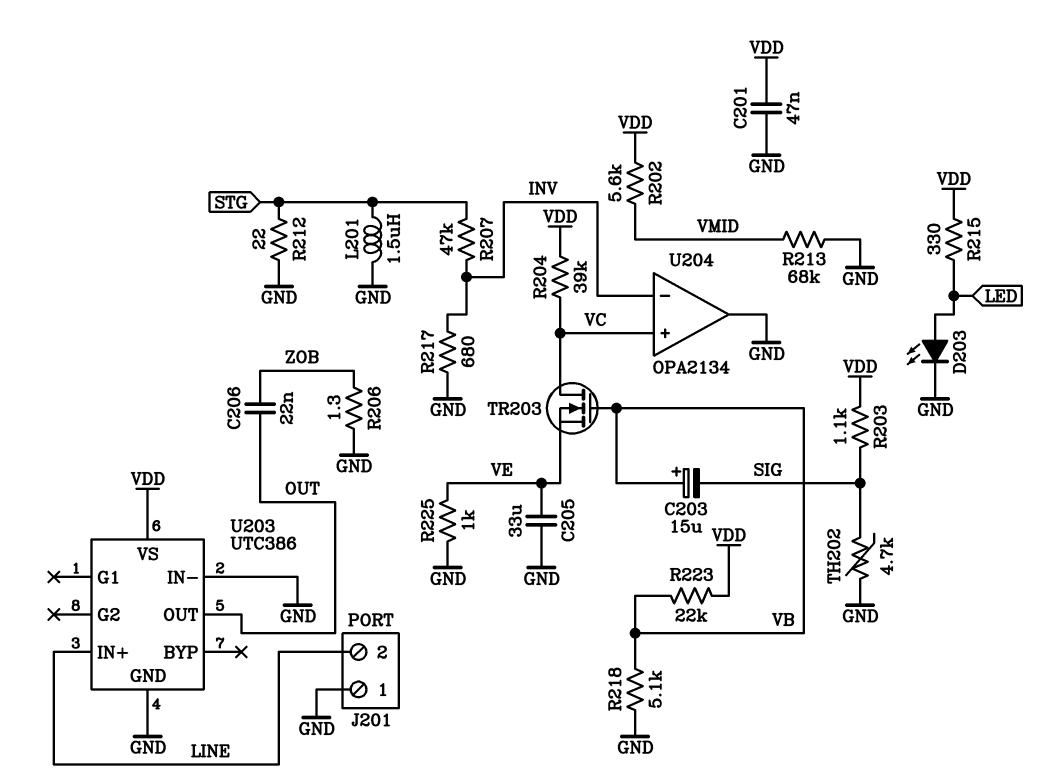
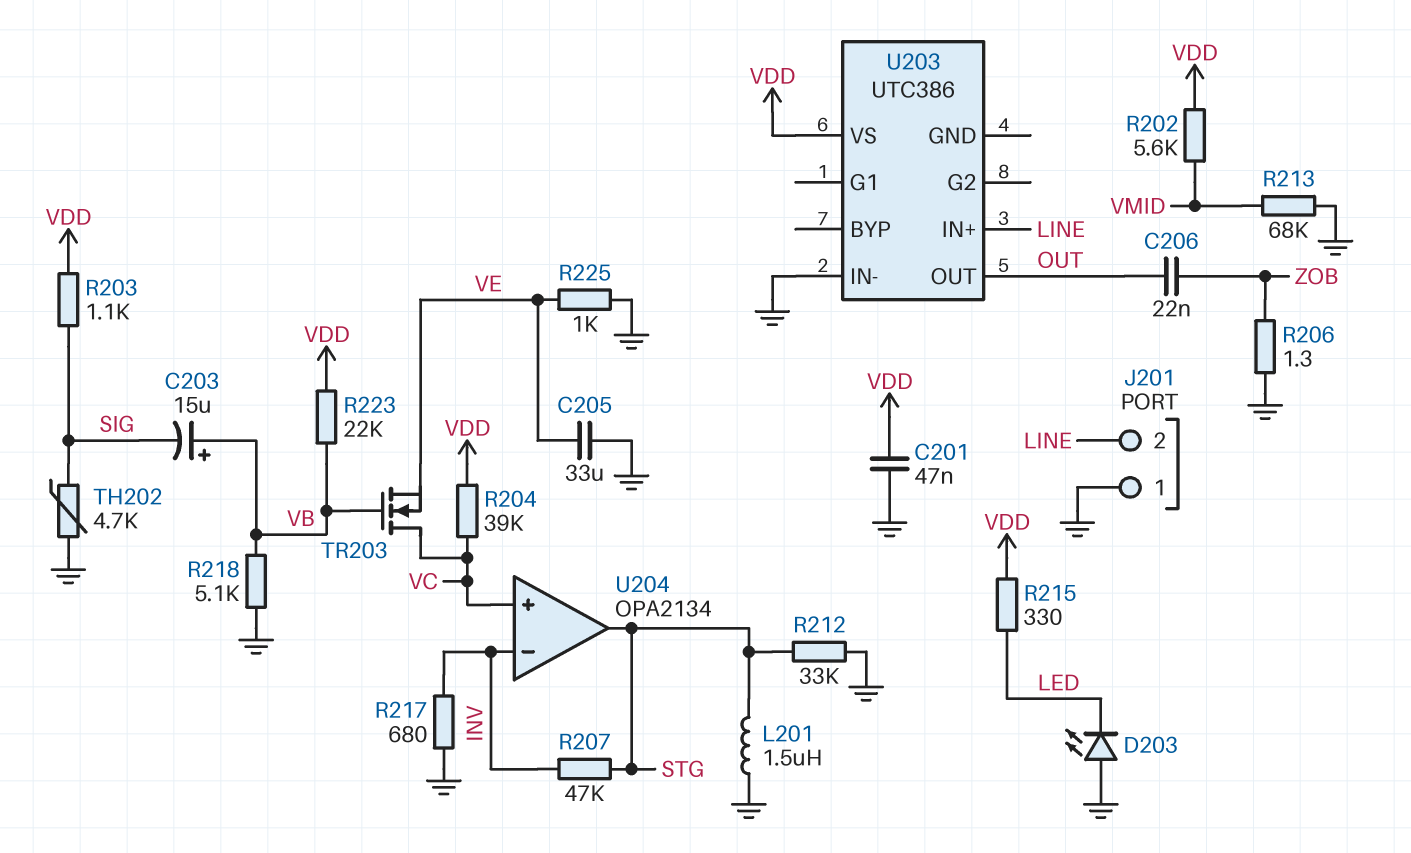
D203: LED (A LED, K GND) -> LED (A GND, K LED)
R212: 22 (GND, STG) -> 33k (GND, STG)
U203 pin GND: GND -> none
U204 pin out: GND -> STG

